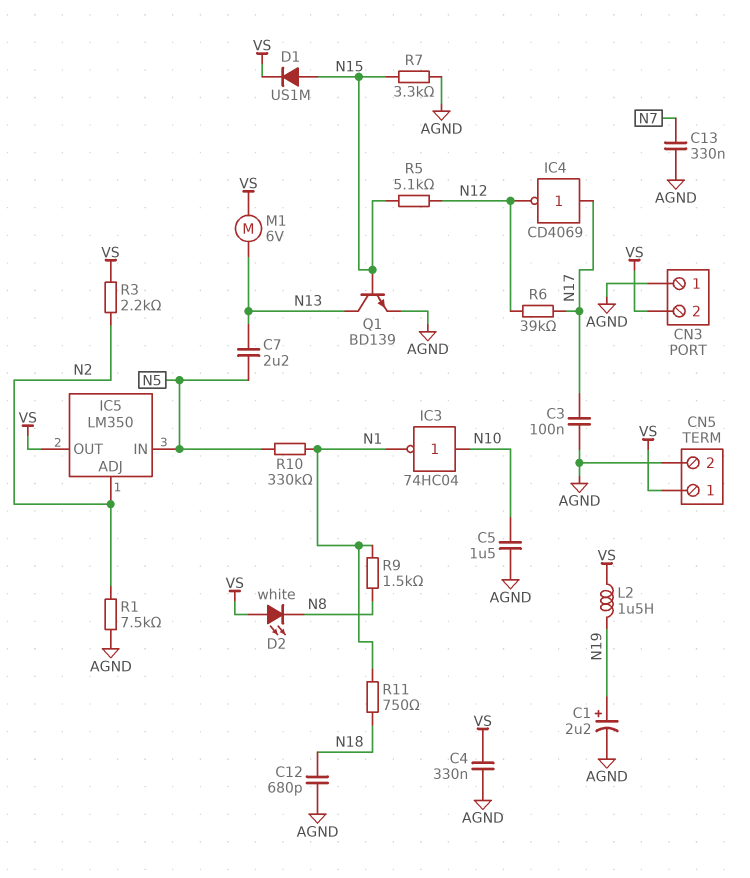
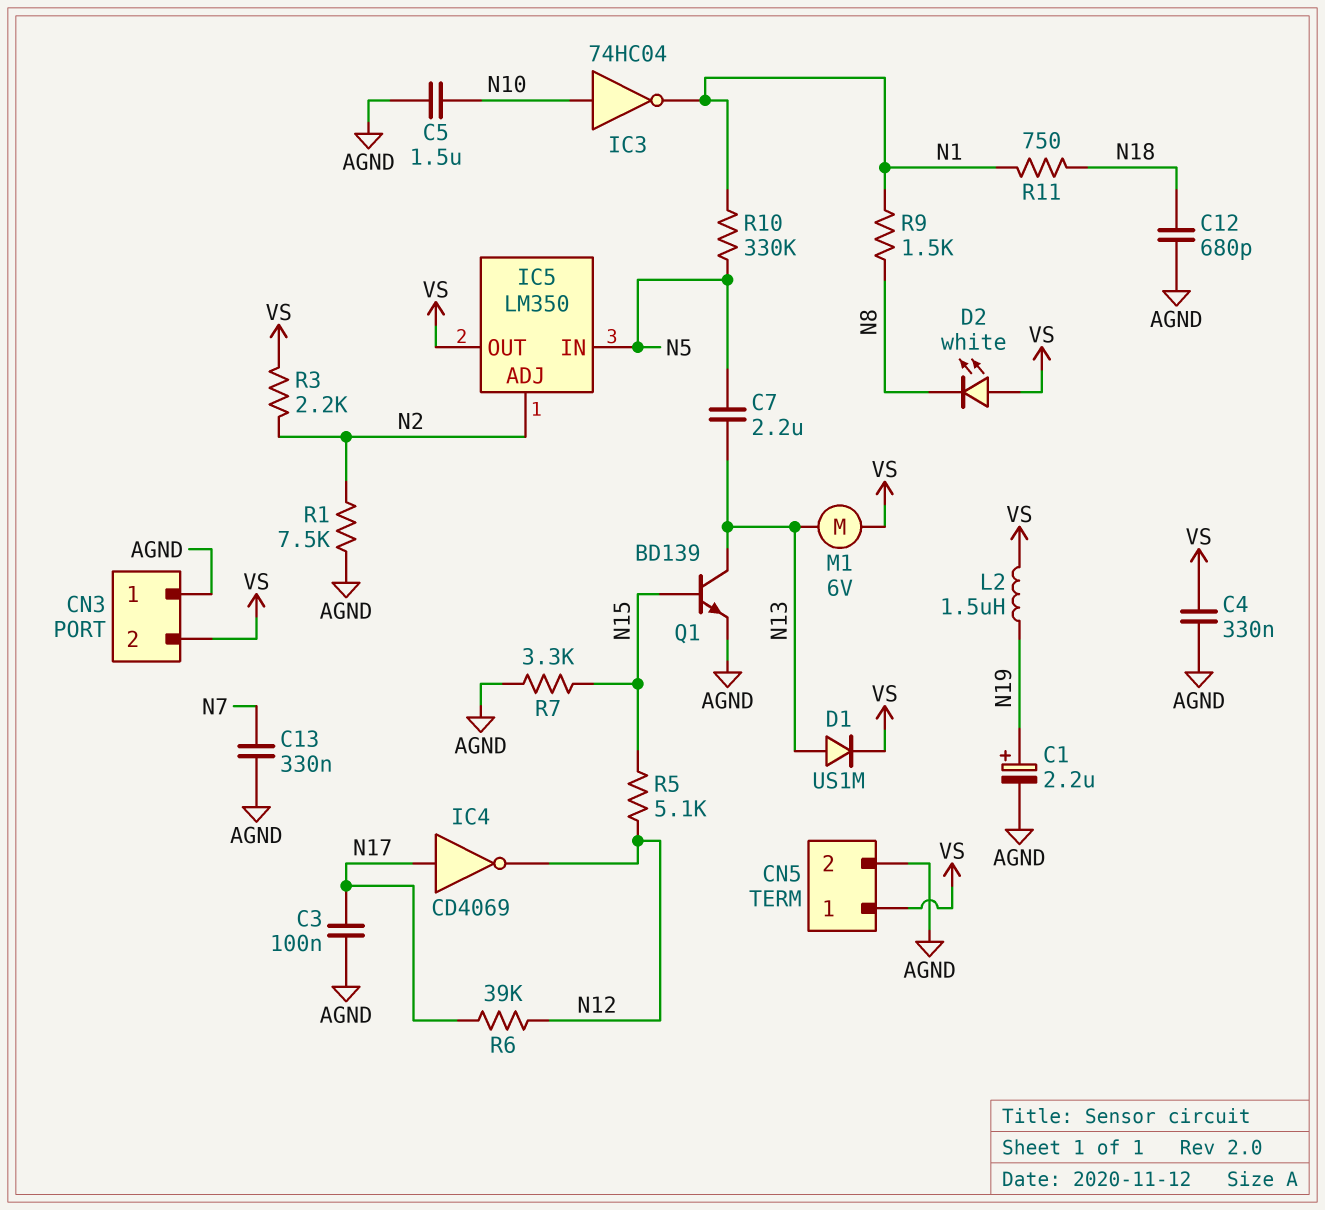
D1: diode US1M (A N15, K VS) -> diode US1M (A N13, K VS)

